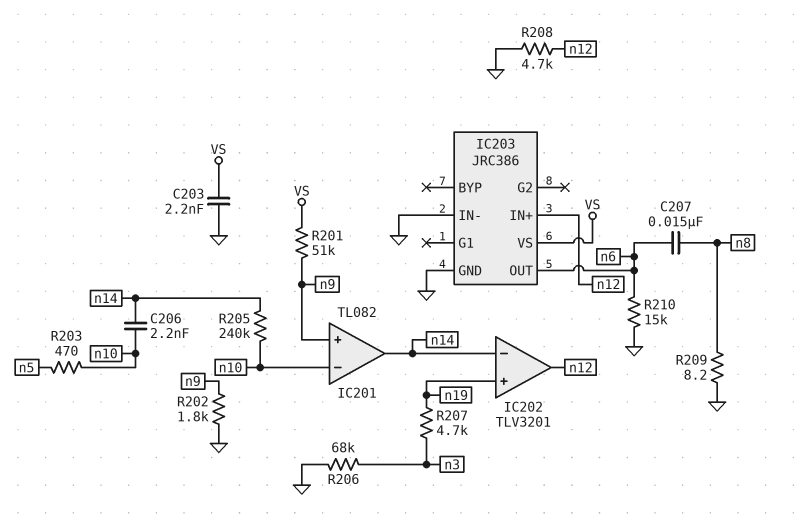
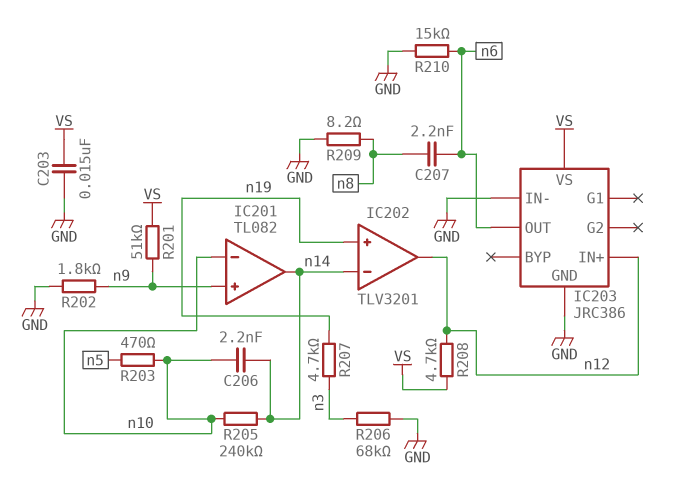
C203: 2.2nF (GND, VS) -> 15nF (GND, VS)
C207: 15nF (n6, n8) -> 2.2nF (n6, n8)
R208: 4.7k (GND, n12) -> 4.7k (VS, n12)

